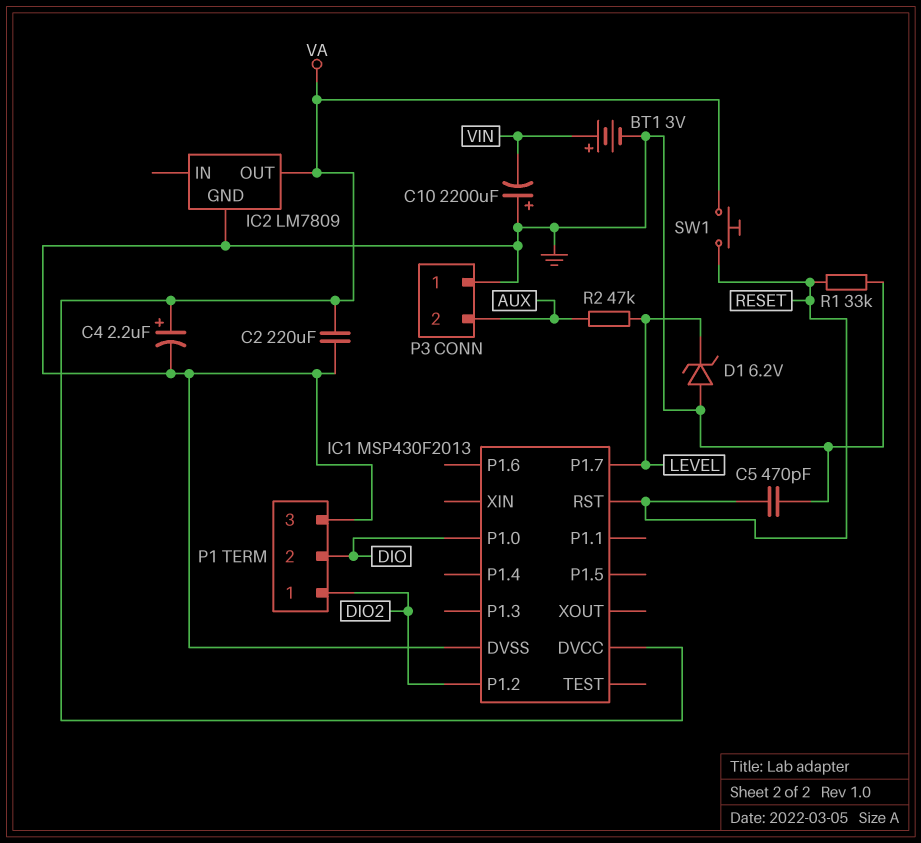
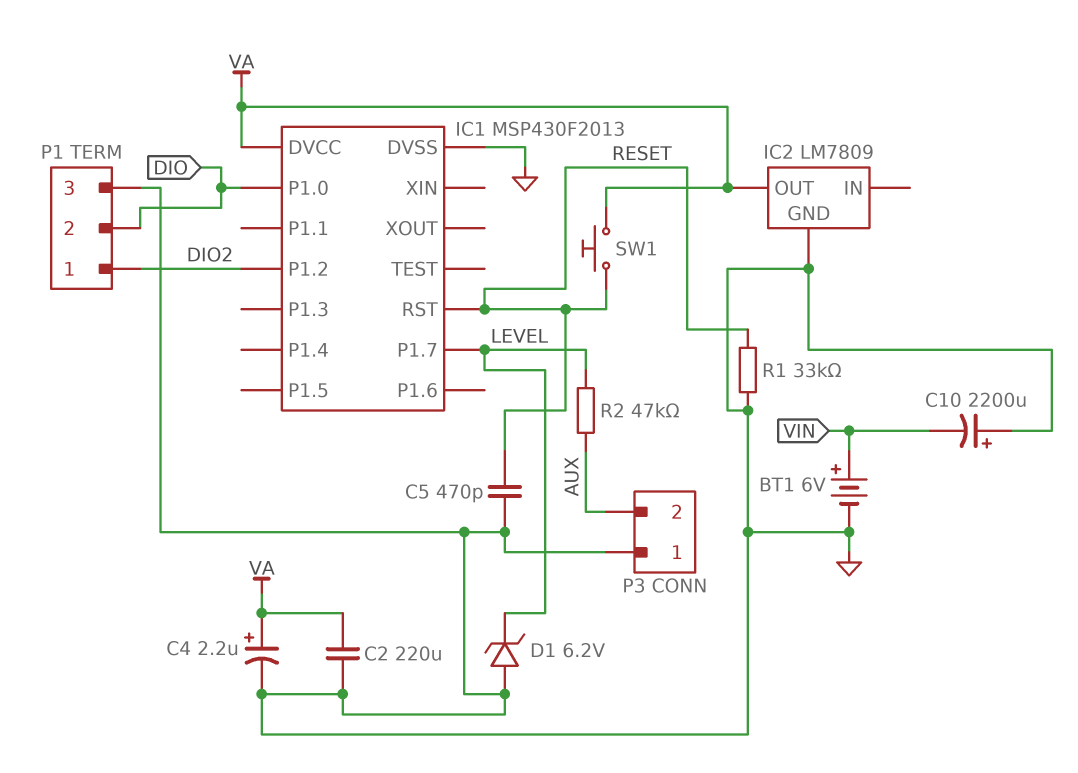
BT1: 3V (plus VIN, minus GND) -> 6V (plus VIN, minus GND)

